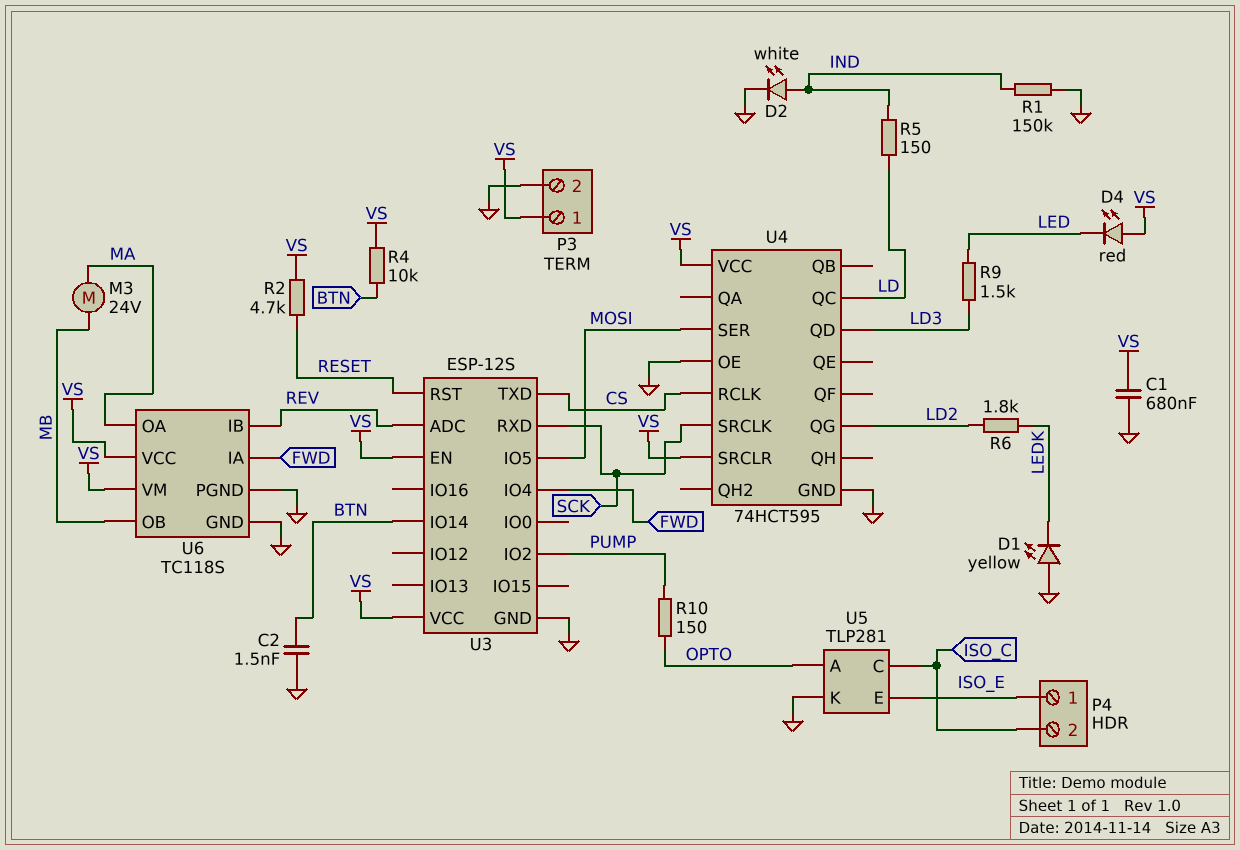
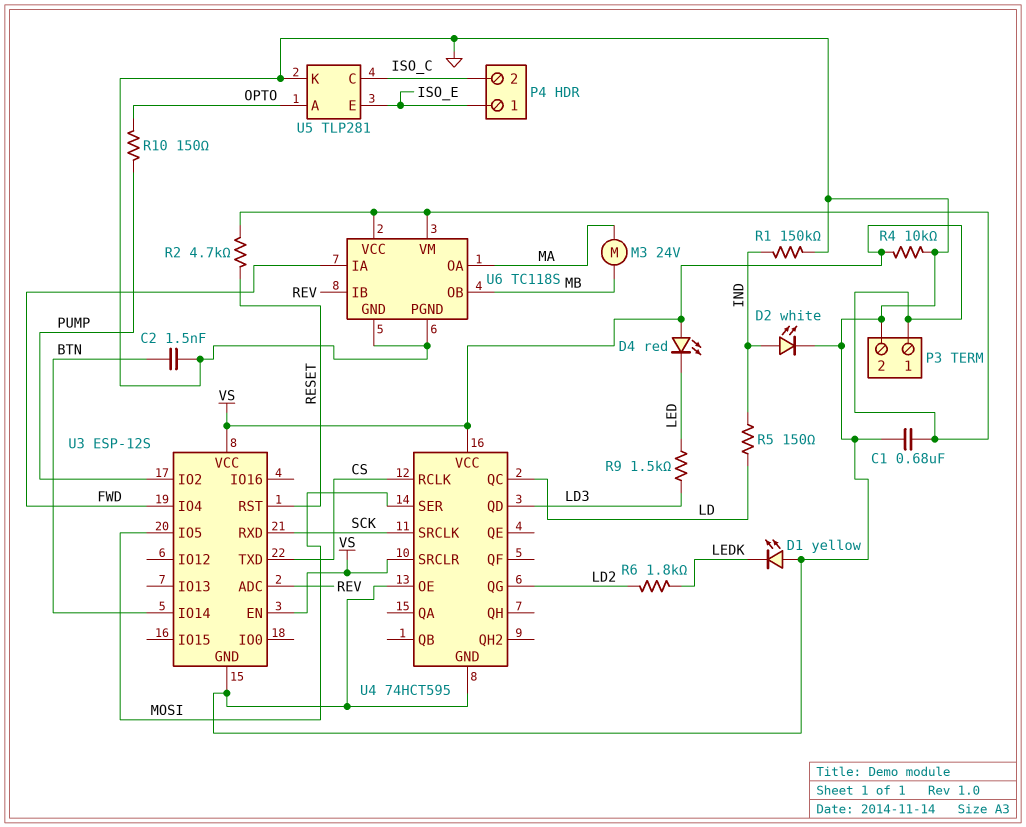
R4: 10k (BTN, VS) -> 10k (GND, VS)

